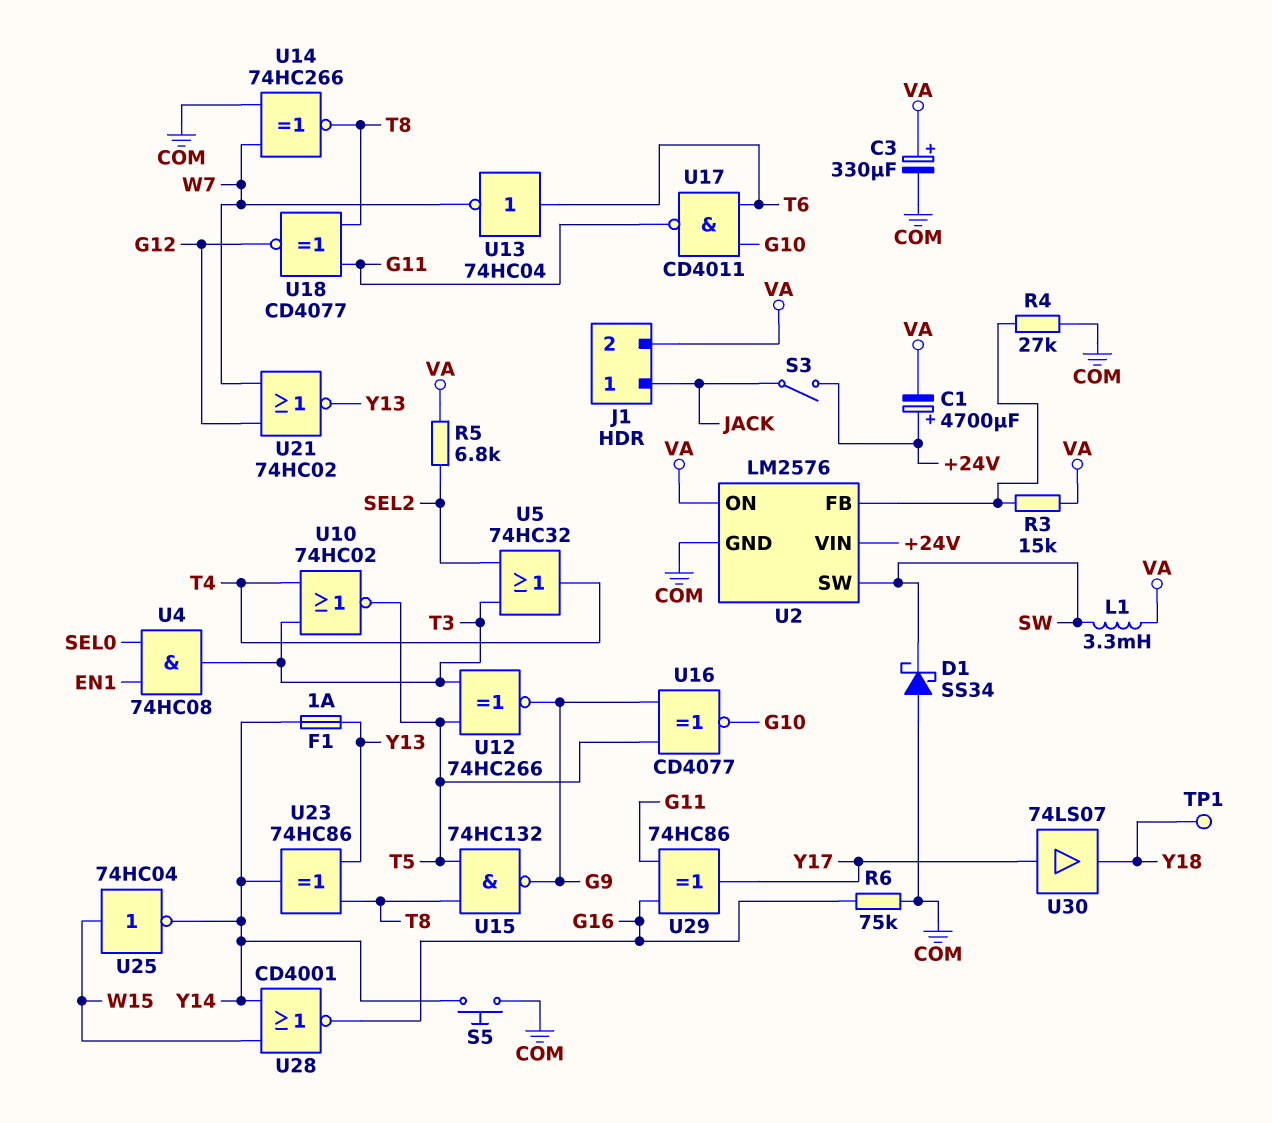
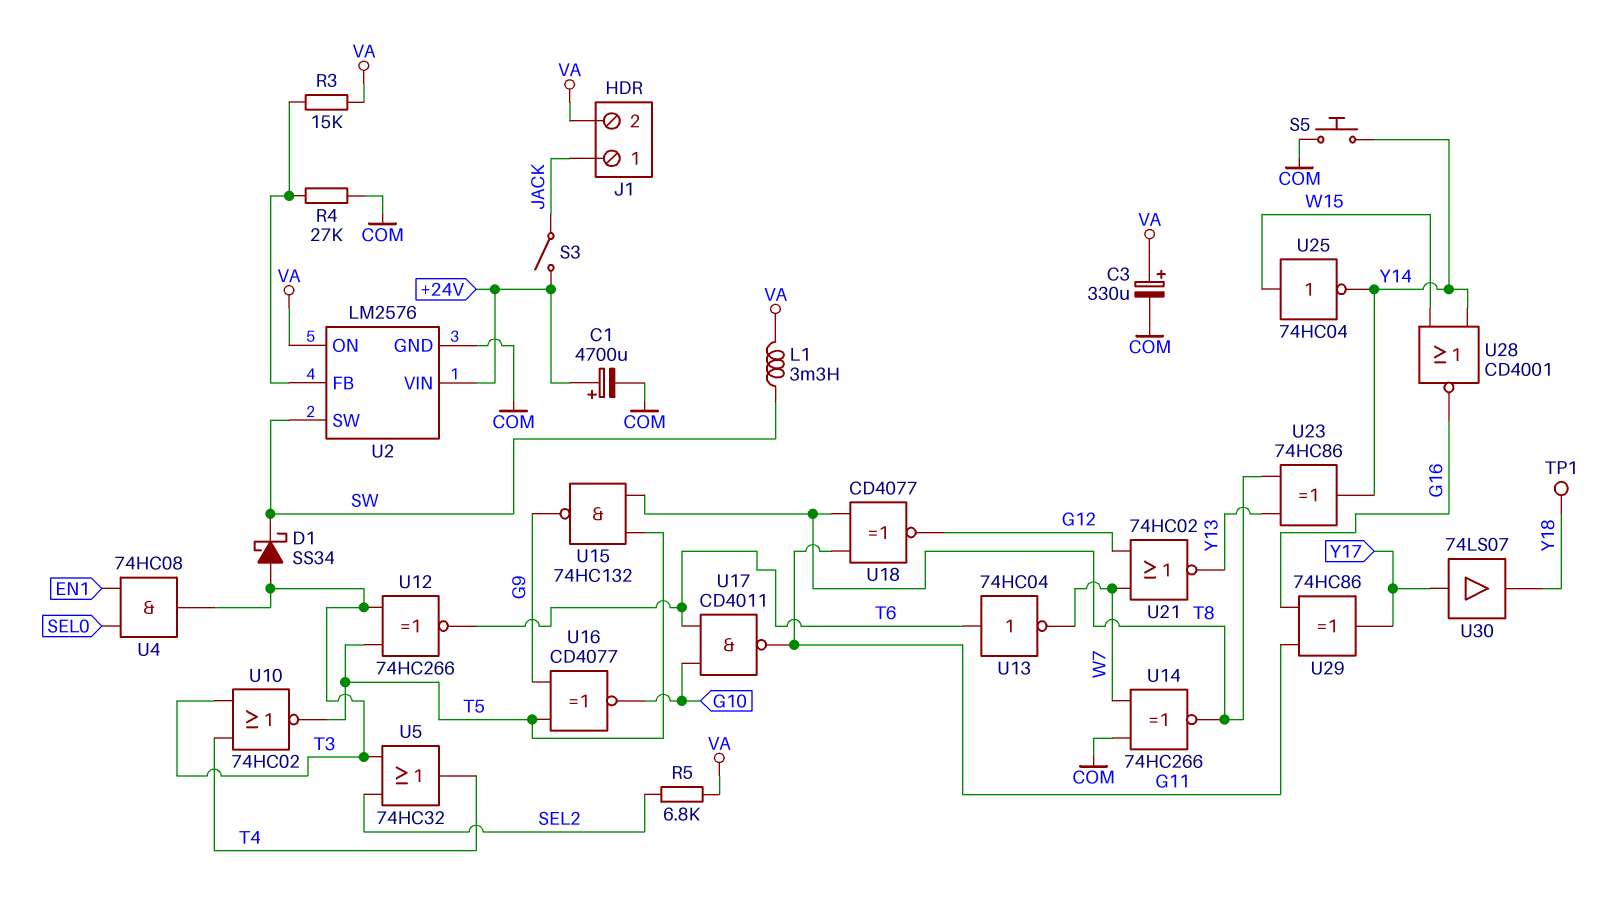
C1: 4700uF (plus +24V, minus VA) -> 4700uF (plus +24V, minus COM)
D1: schottky SS34 (A COM, K SW) -> schottky SS34 (A T3, K SW)
F1: 1A (Y13, Y14) -> none
R6: 75k (COM, G16) -> none
U12: XNOR 74HC266 (in T3, in T5, out G9) -> XNOR 74HC266 (in T3, in T5, out T6)

